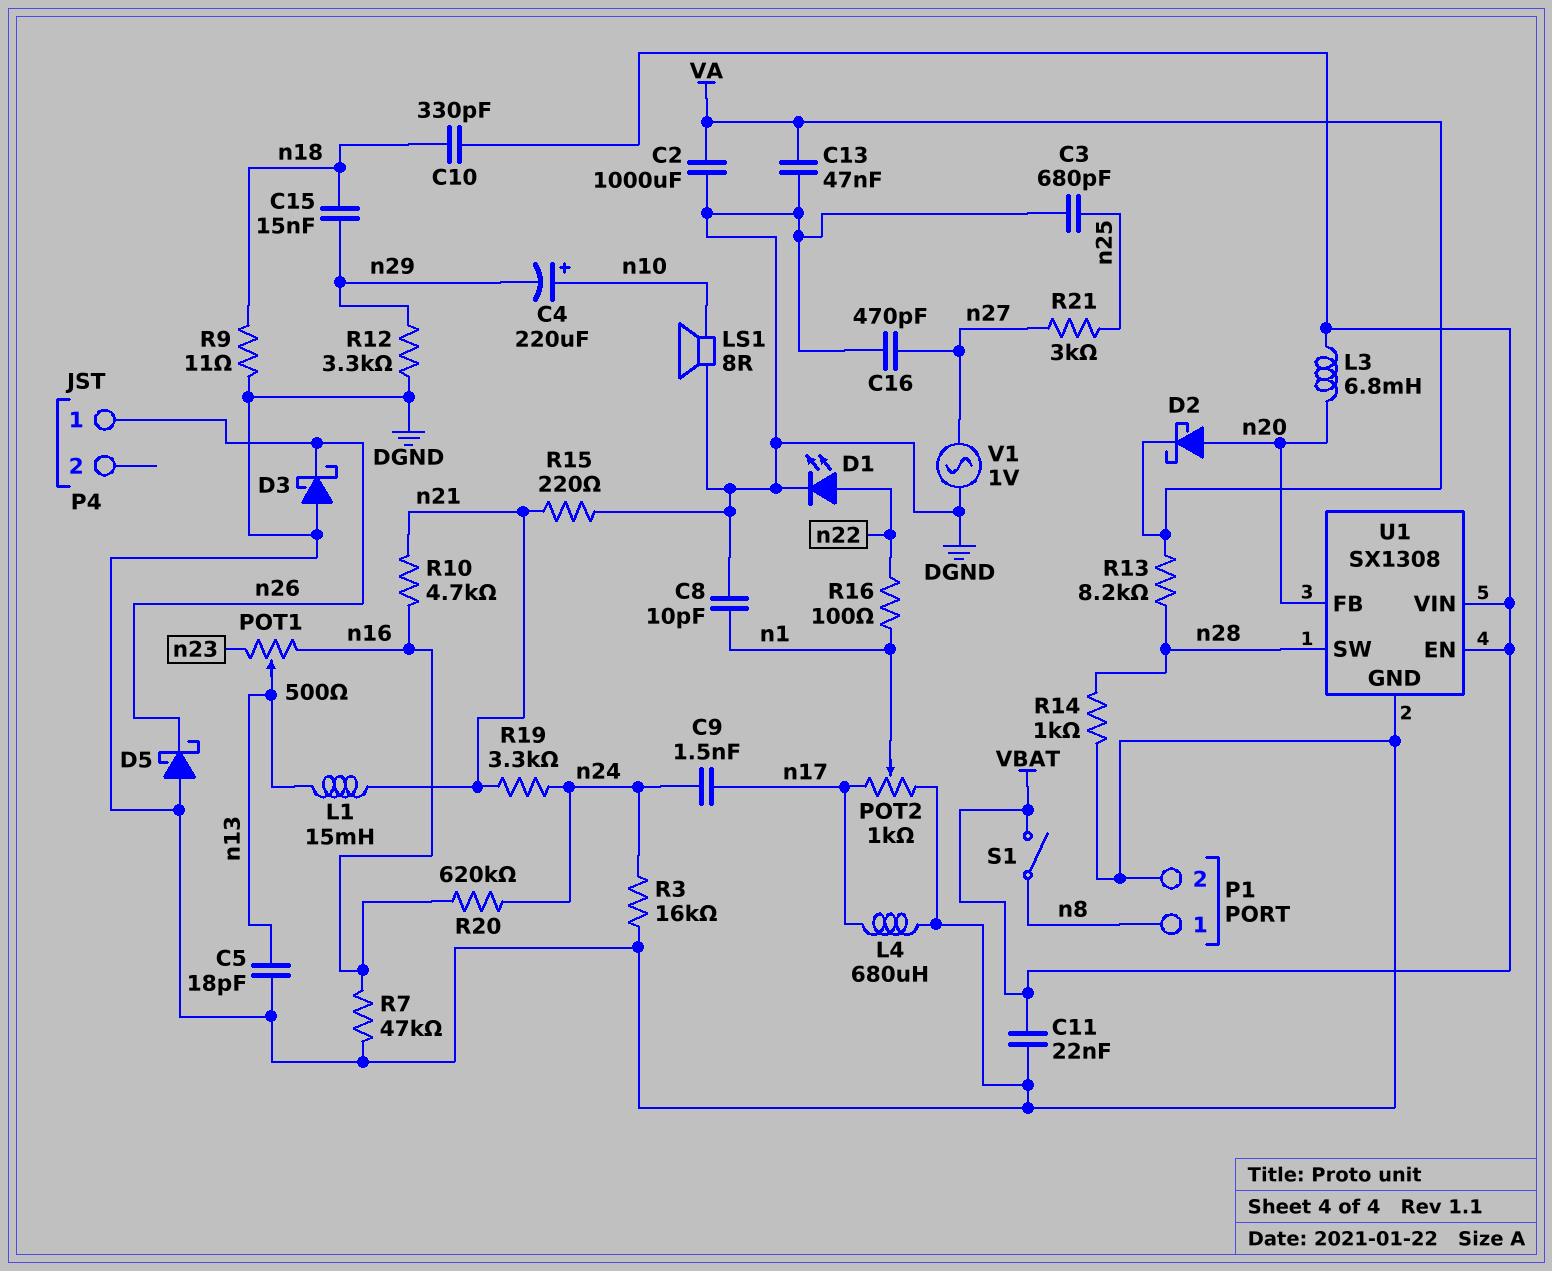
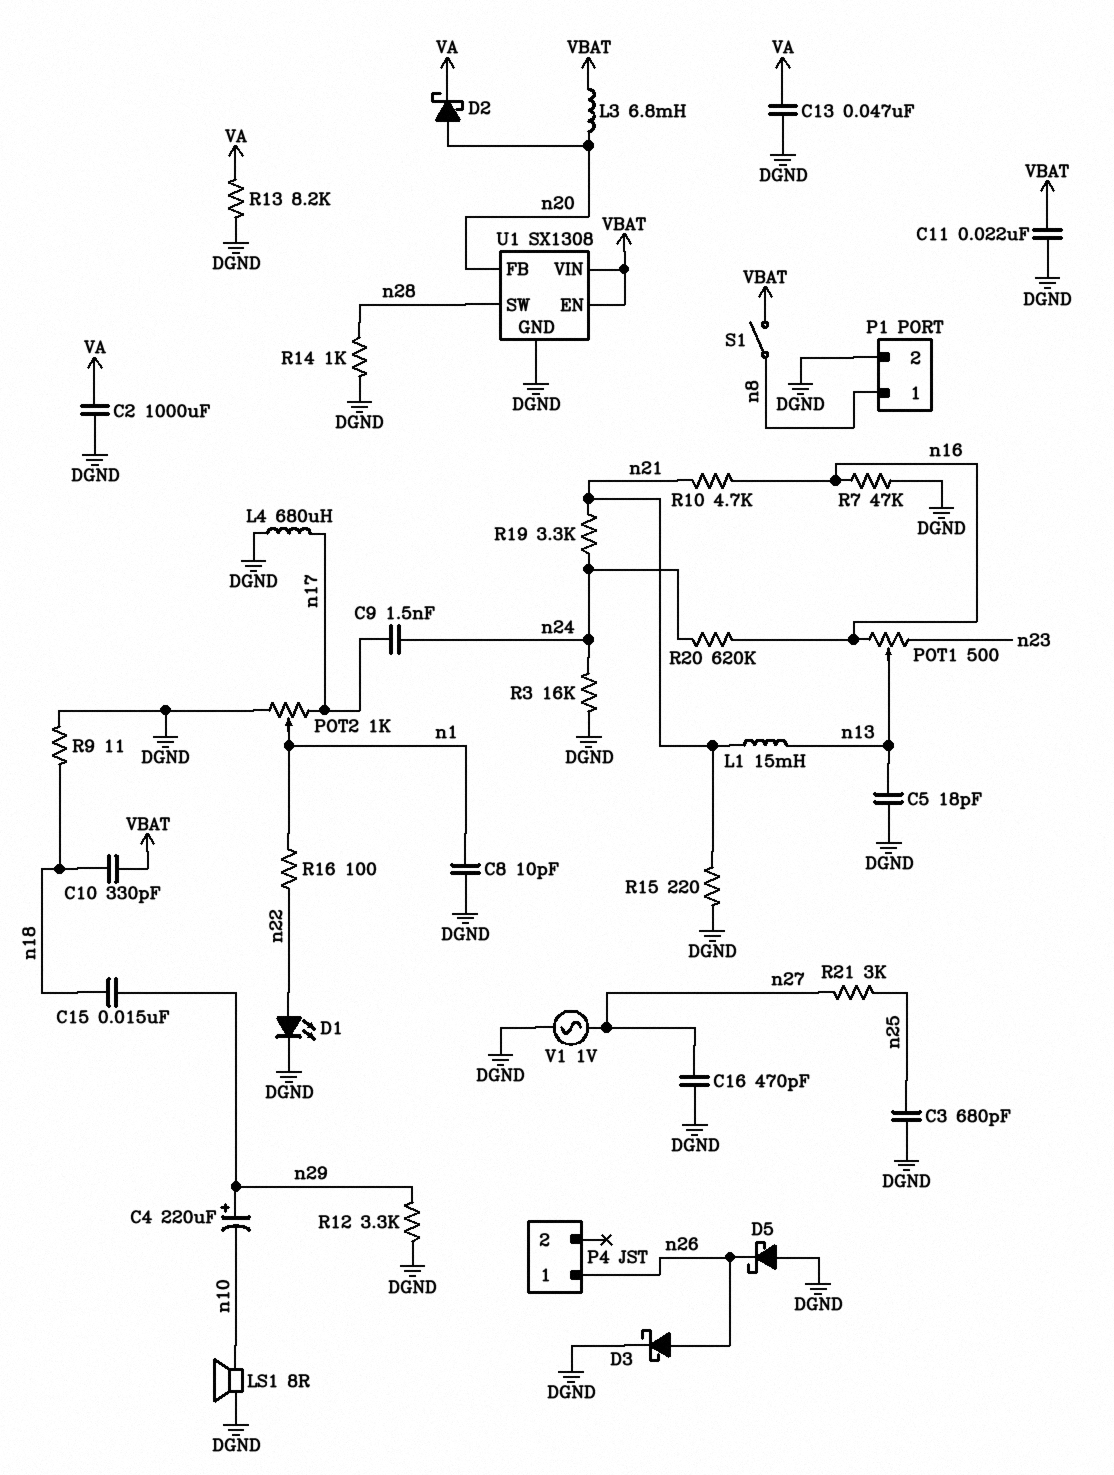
C4: 220uF (plus n10, minus n29) -> 220uF (plus n29, minus n10)
D3: schottky (A DGND, K n26) -> schottky (A n26, K DGND)
R13: 8.2k (VA, n28) -> 8.2k (DGND, VA)

